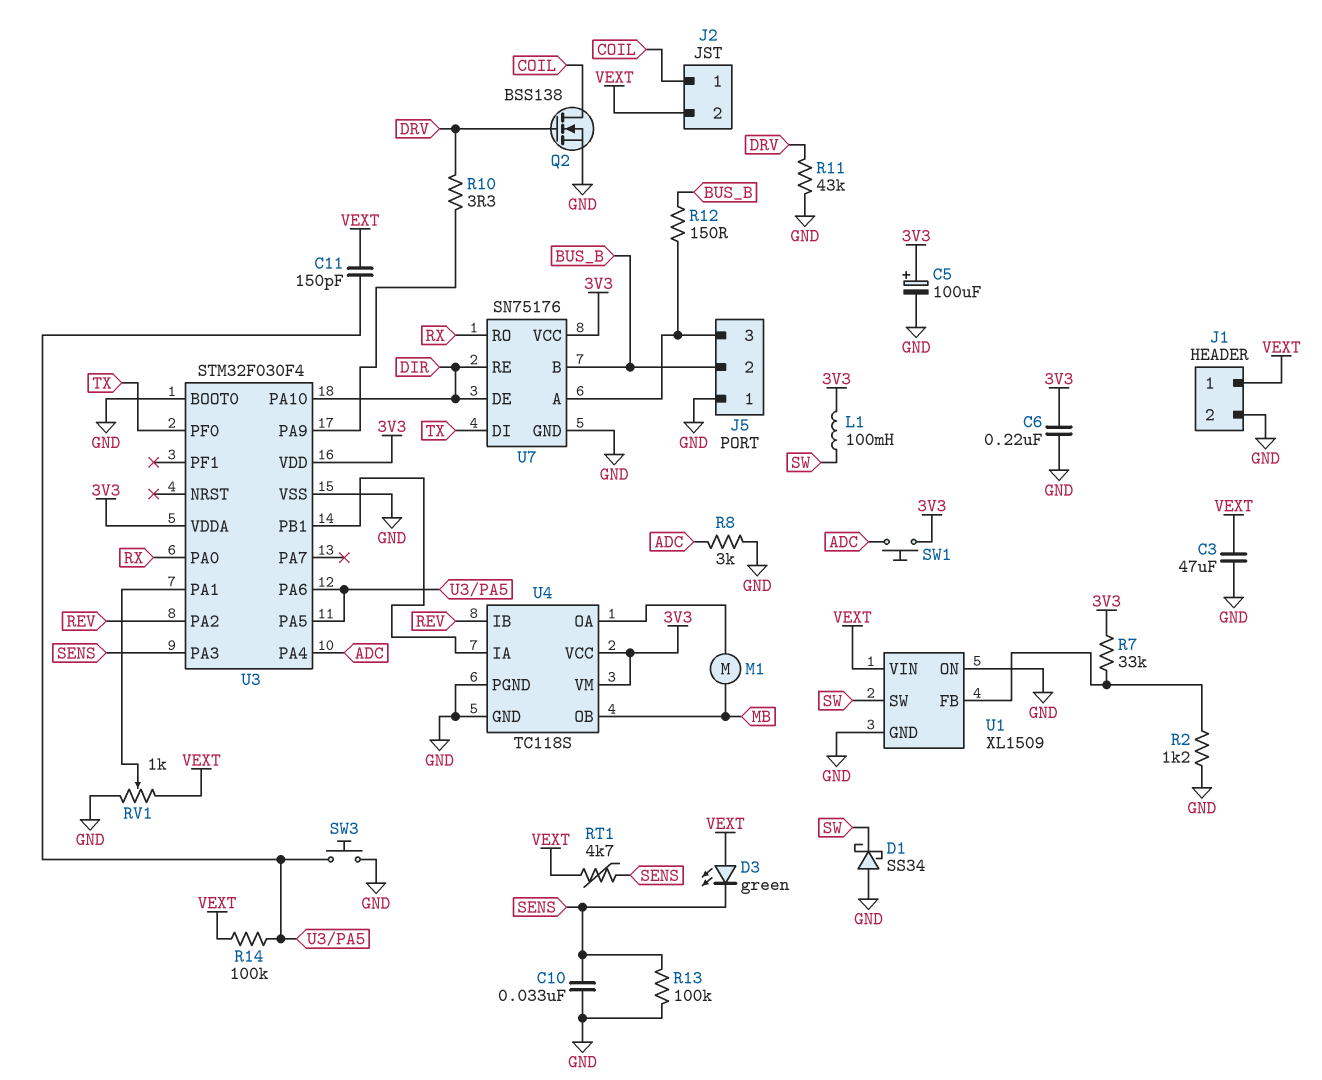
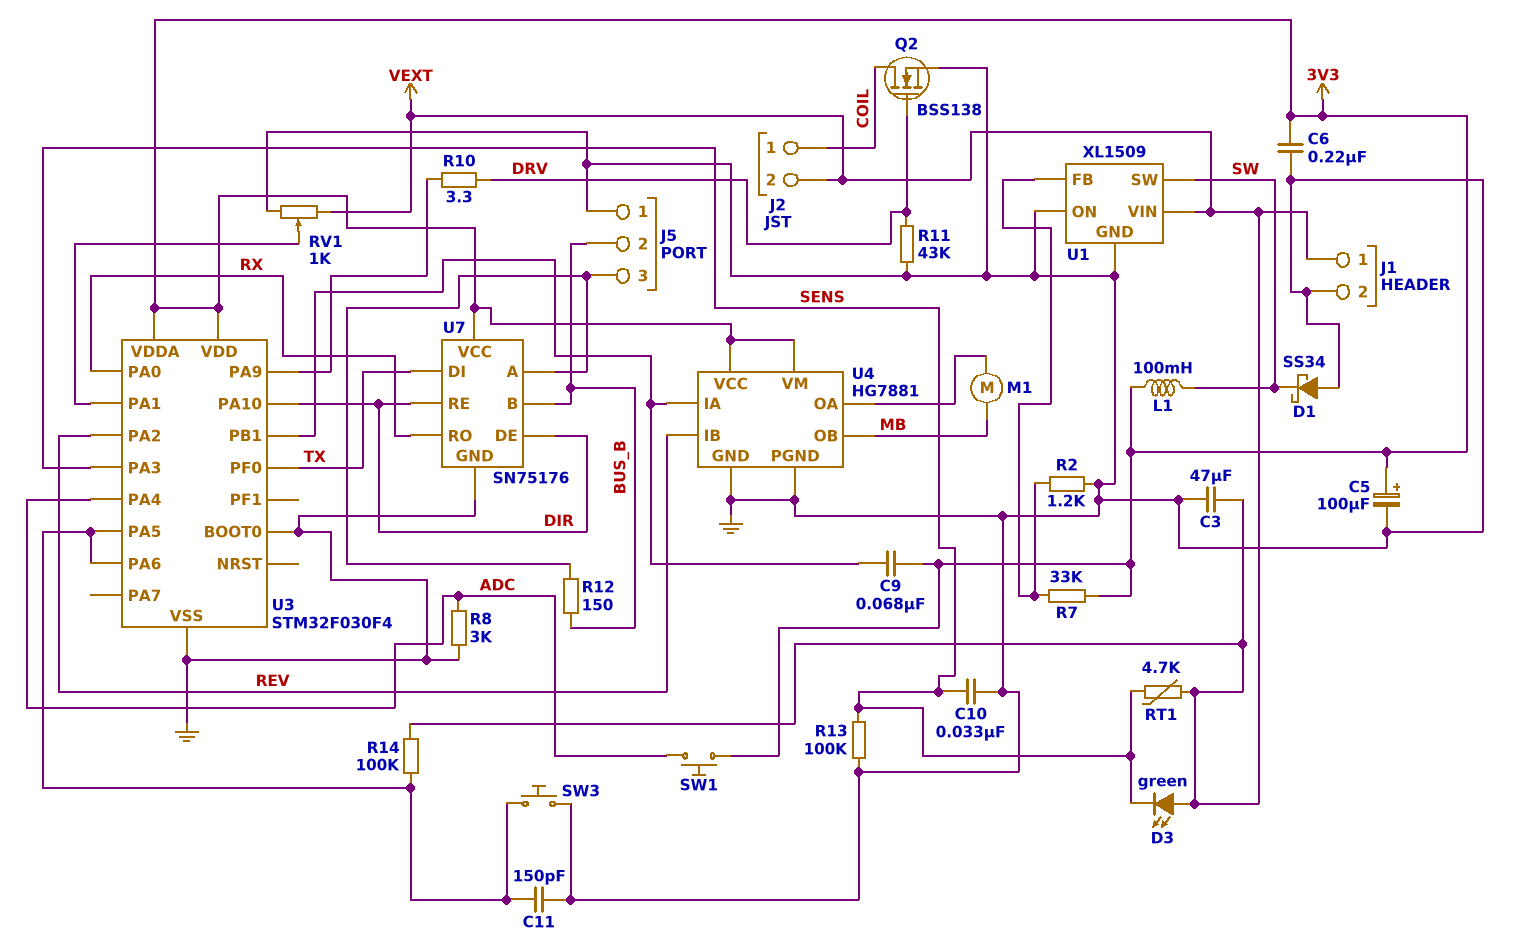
C9: none -> 68nF (3V3, U3/PB1)
C11: 150pF (U3/PA5, VEXT) -> 150pF (GND, U3/PA5)
U4: TC118S -> HG7881

